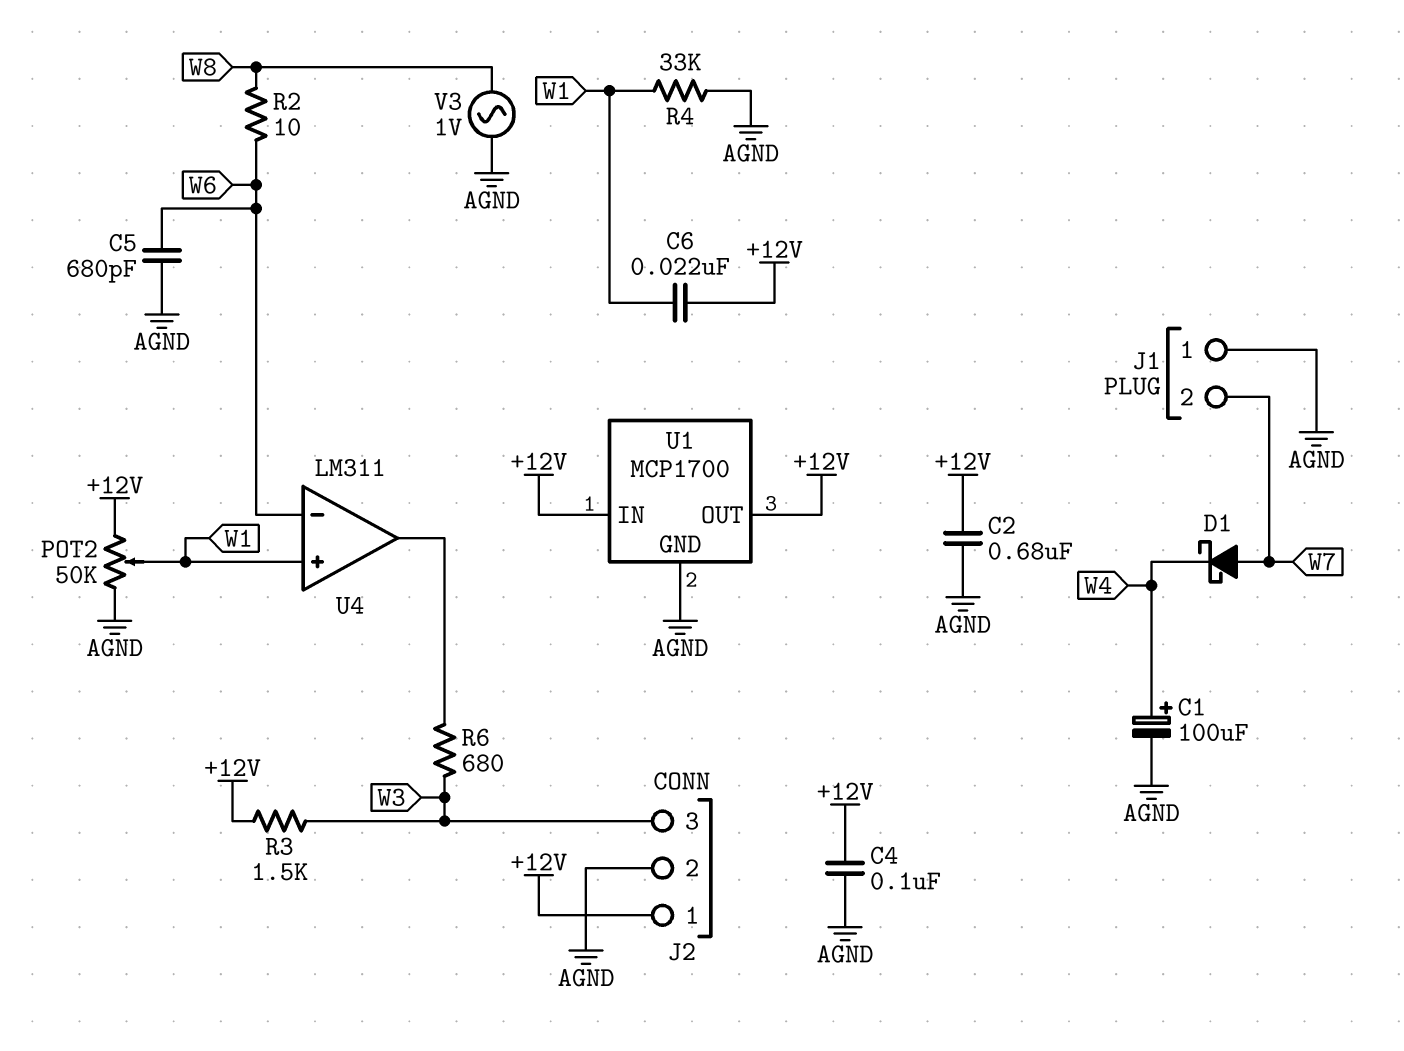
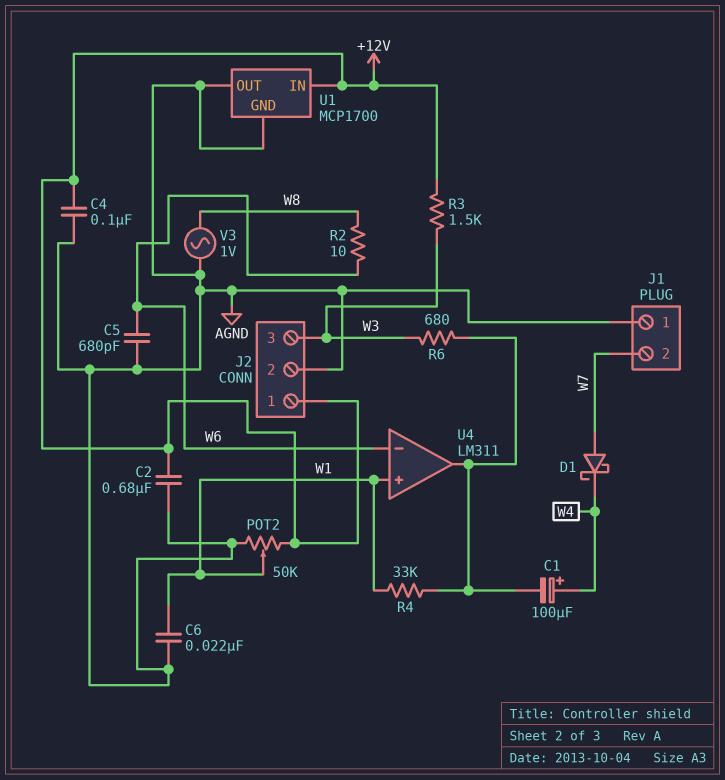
C1: 100uF (plus W4, minus AGND) -> 100uF (plus W4, minus U4/out)
C6: 22nF (+12V, W1) -> 22nF (AGND, W1)
R4: 33k (AGND, W1) -> 33k (U4/out, W1)
U1 pin OUT: +12V -> AGND

